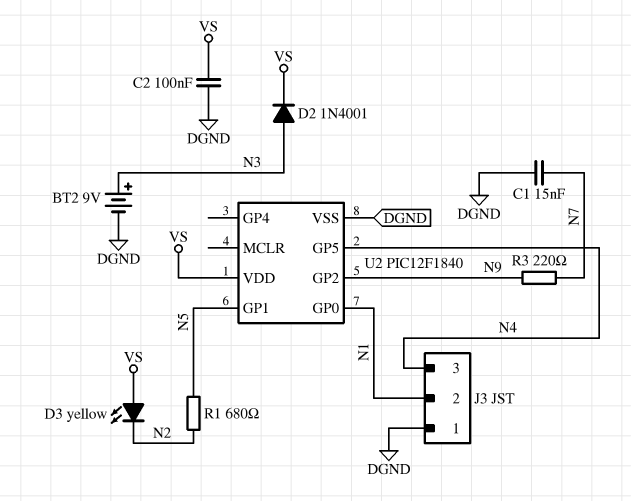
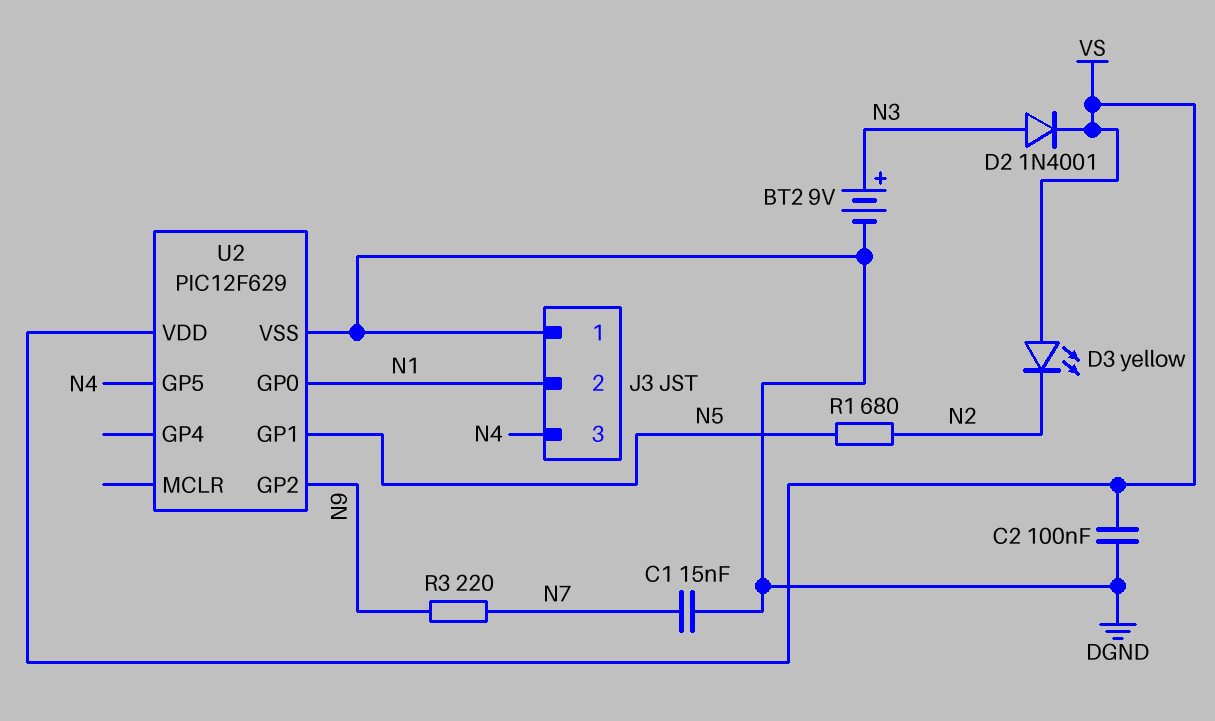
U2: PIC12F1840 -> PIC12F629

